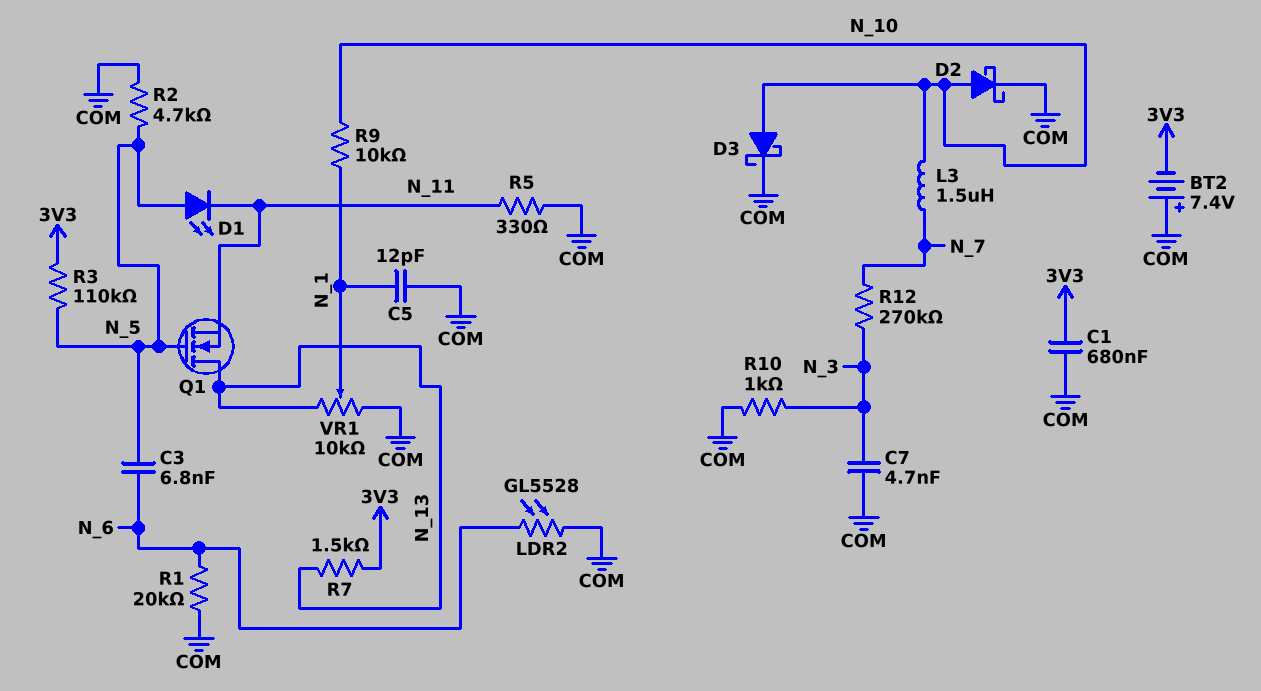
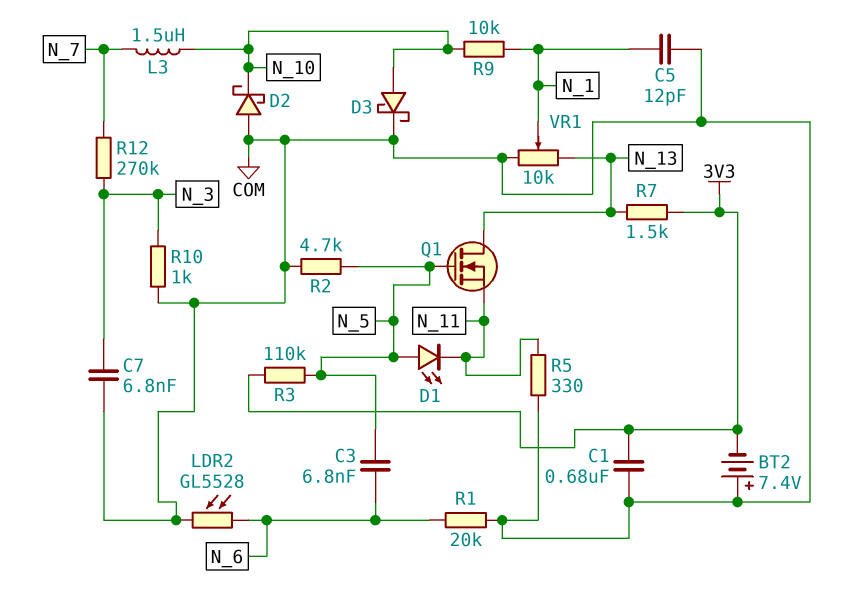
C7: 4.7nF (COM, N_3) -> 6.8nF (COM, N_3)
D2: schottky (A N_10, K COM) -> schottky (A COM, K N_10)

